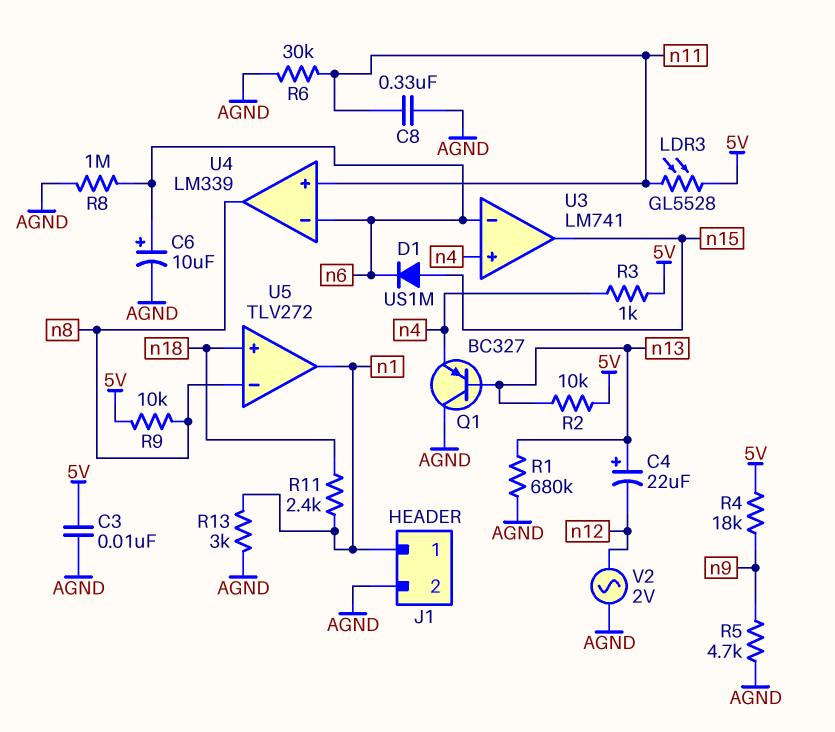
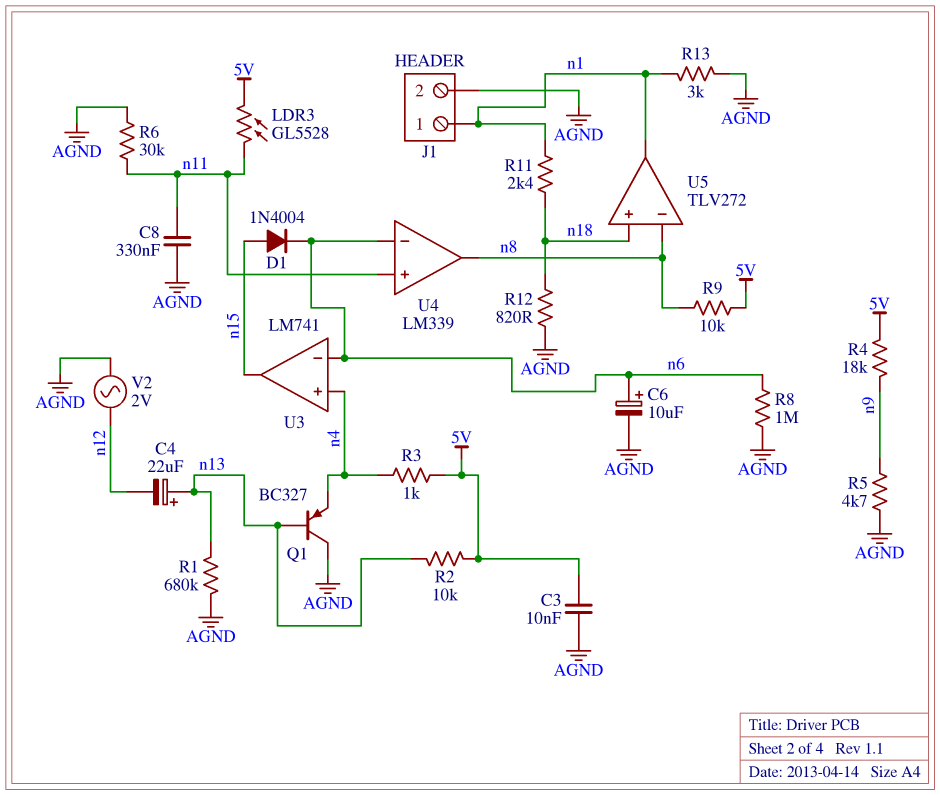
D1: diode US1M (A n15, K n6) -> diode 1N4004 (A n15, K n6)
R12: none -> 820 (AGND, n18)

